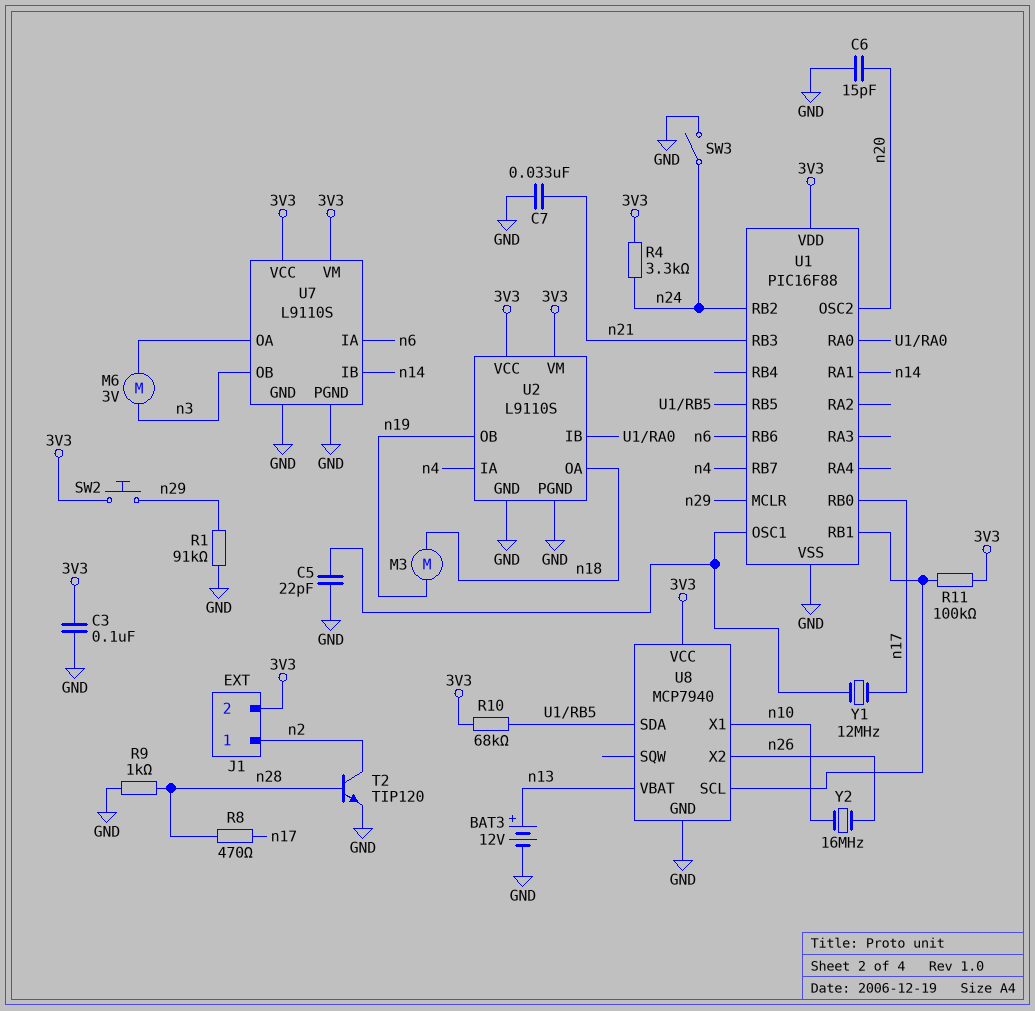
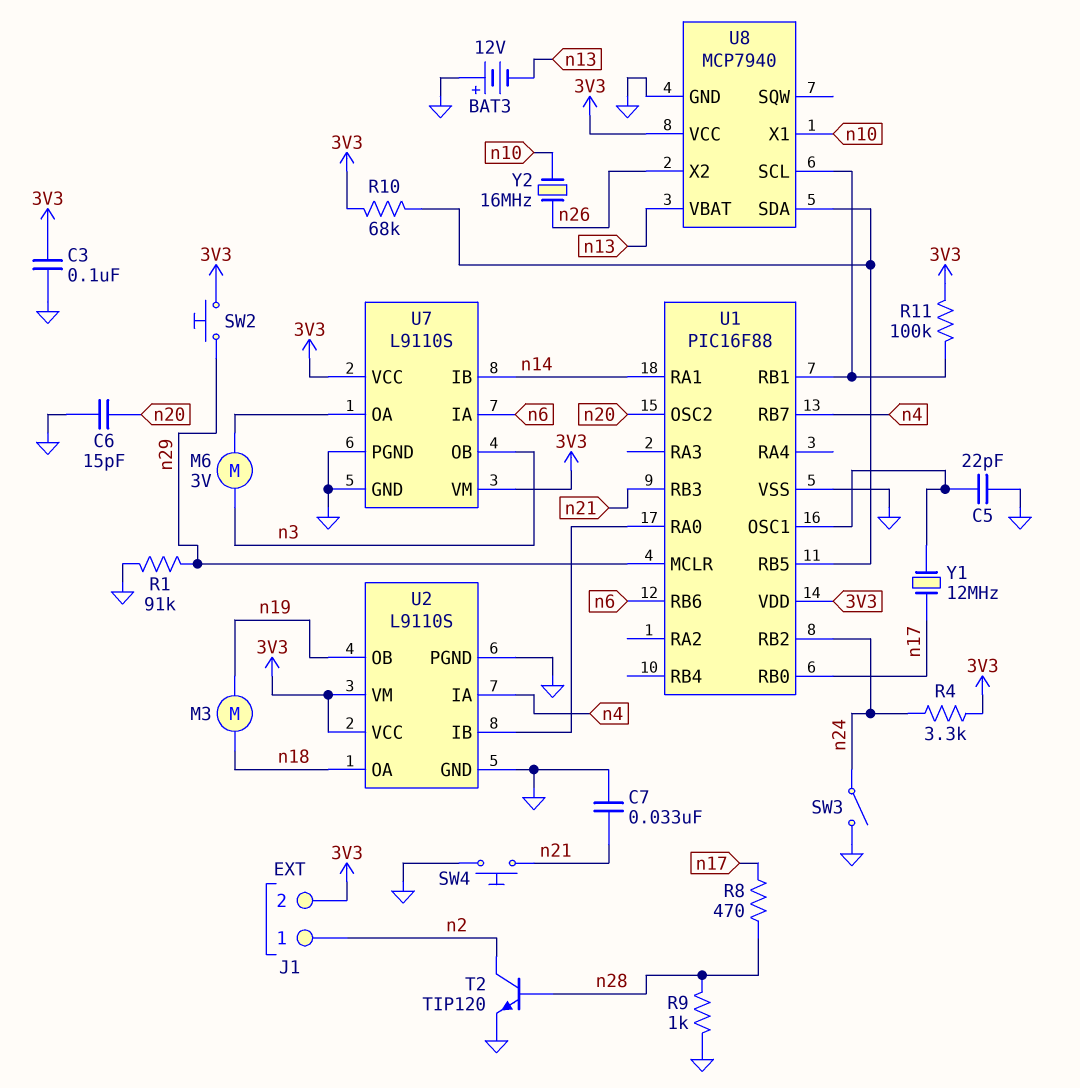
BAT3: 12V (plus n13, minus GND) -> 12V (plus GND, minus n13)
SW4: none -> button (GND, n21)

